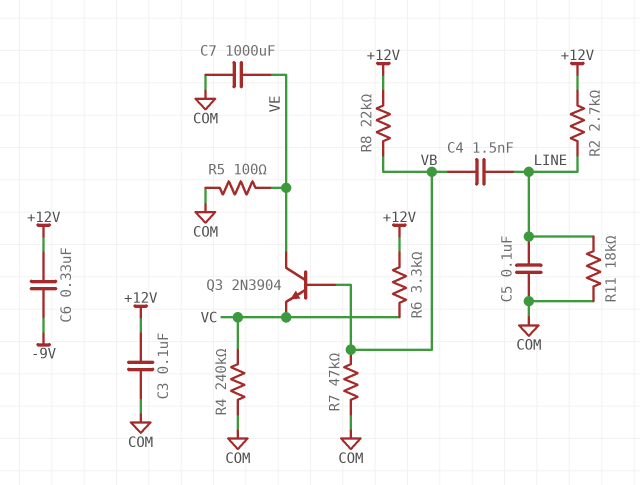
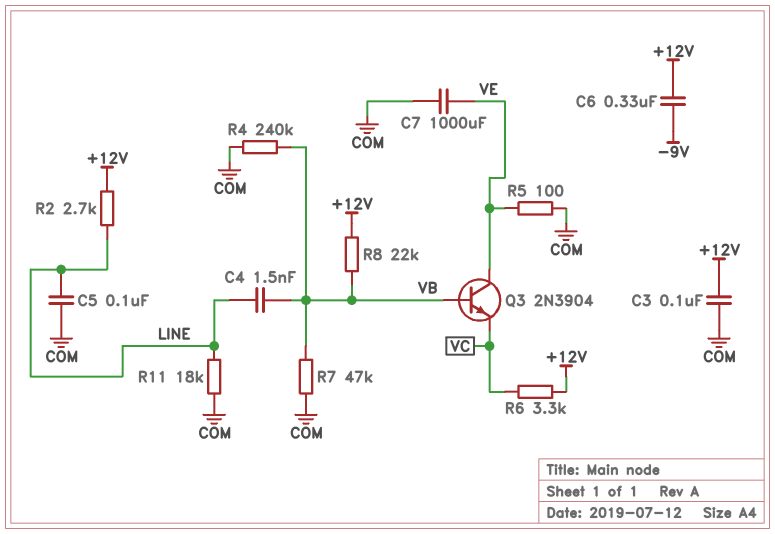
R4: 240k (COM, VC) -> 240k (COM, VB)

